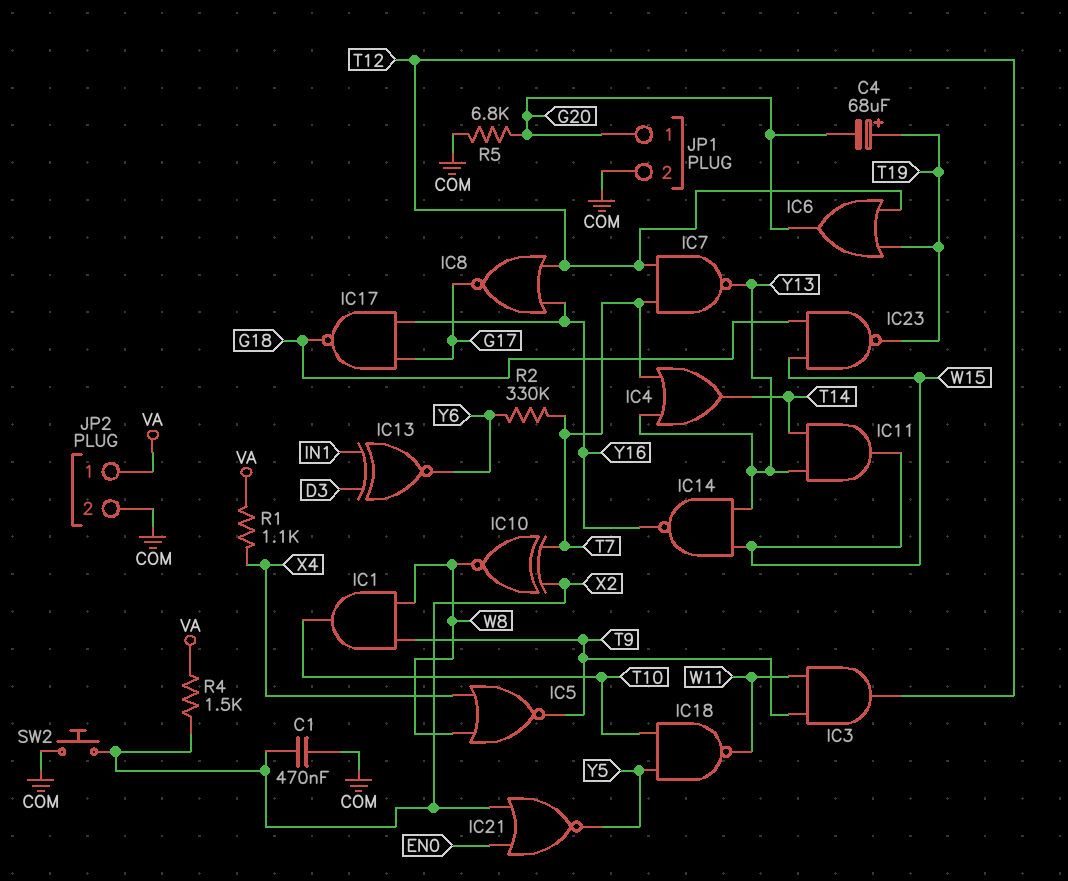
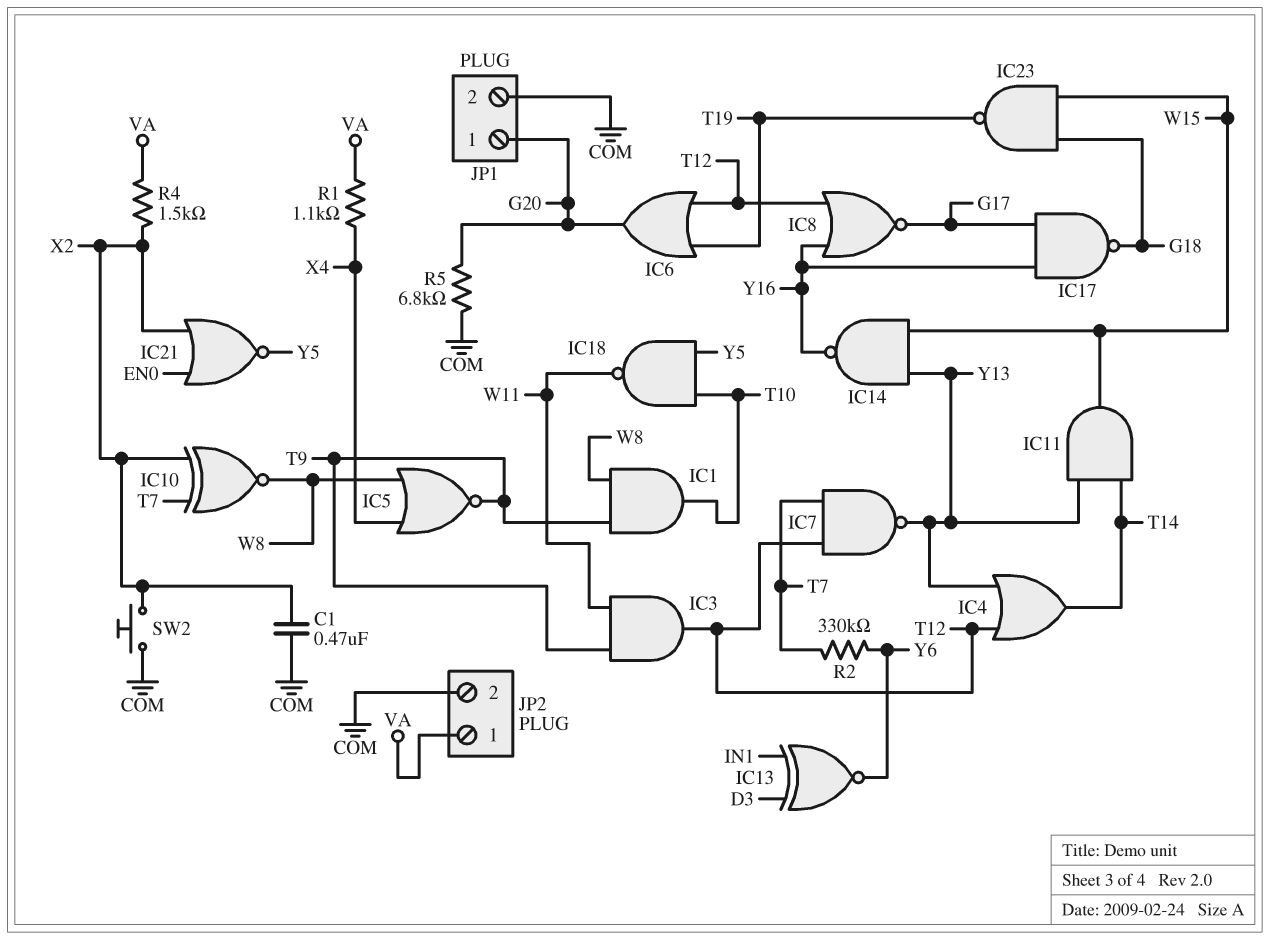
C4: 68uF (plus T19, minus G20) -> none
IC4: OR (in T7, in Y13, out T14) -> OR (in T12, in Y13, out T14)

